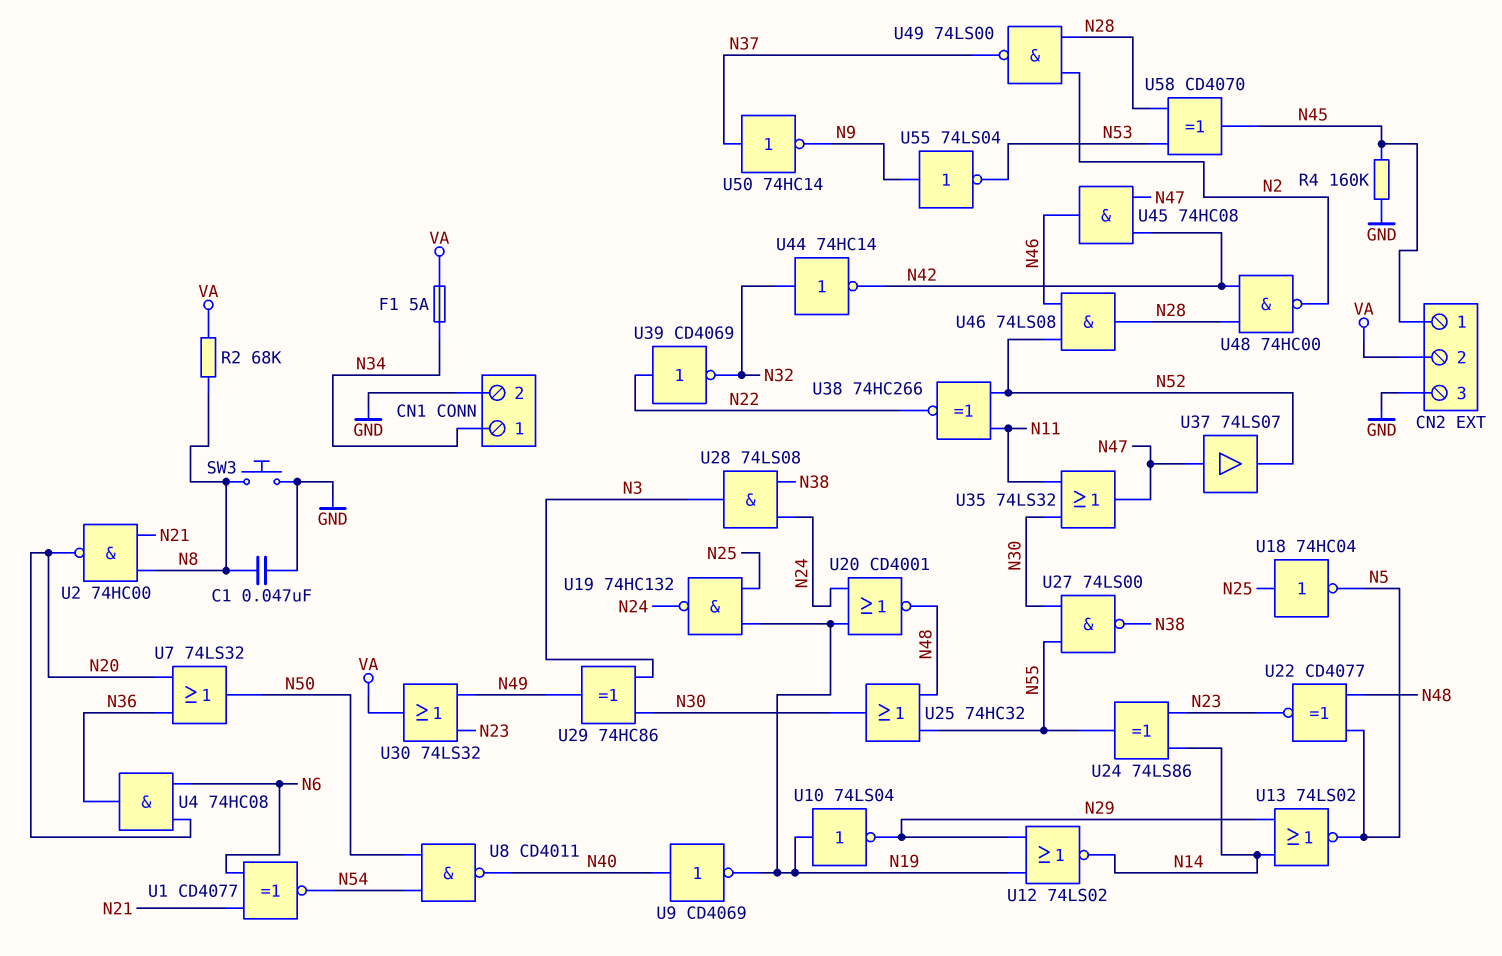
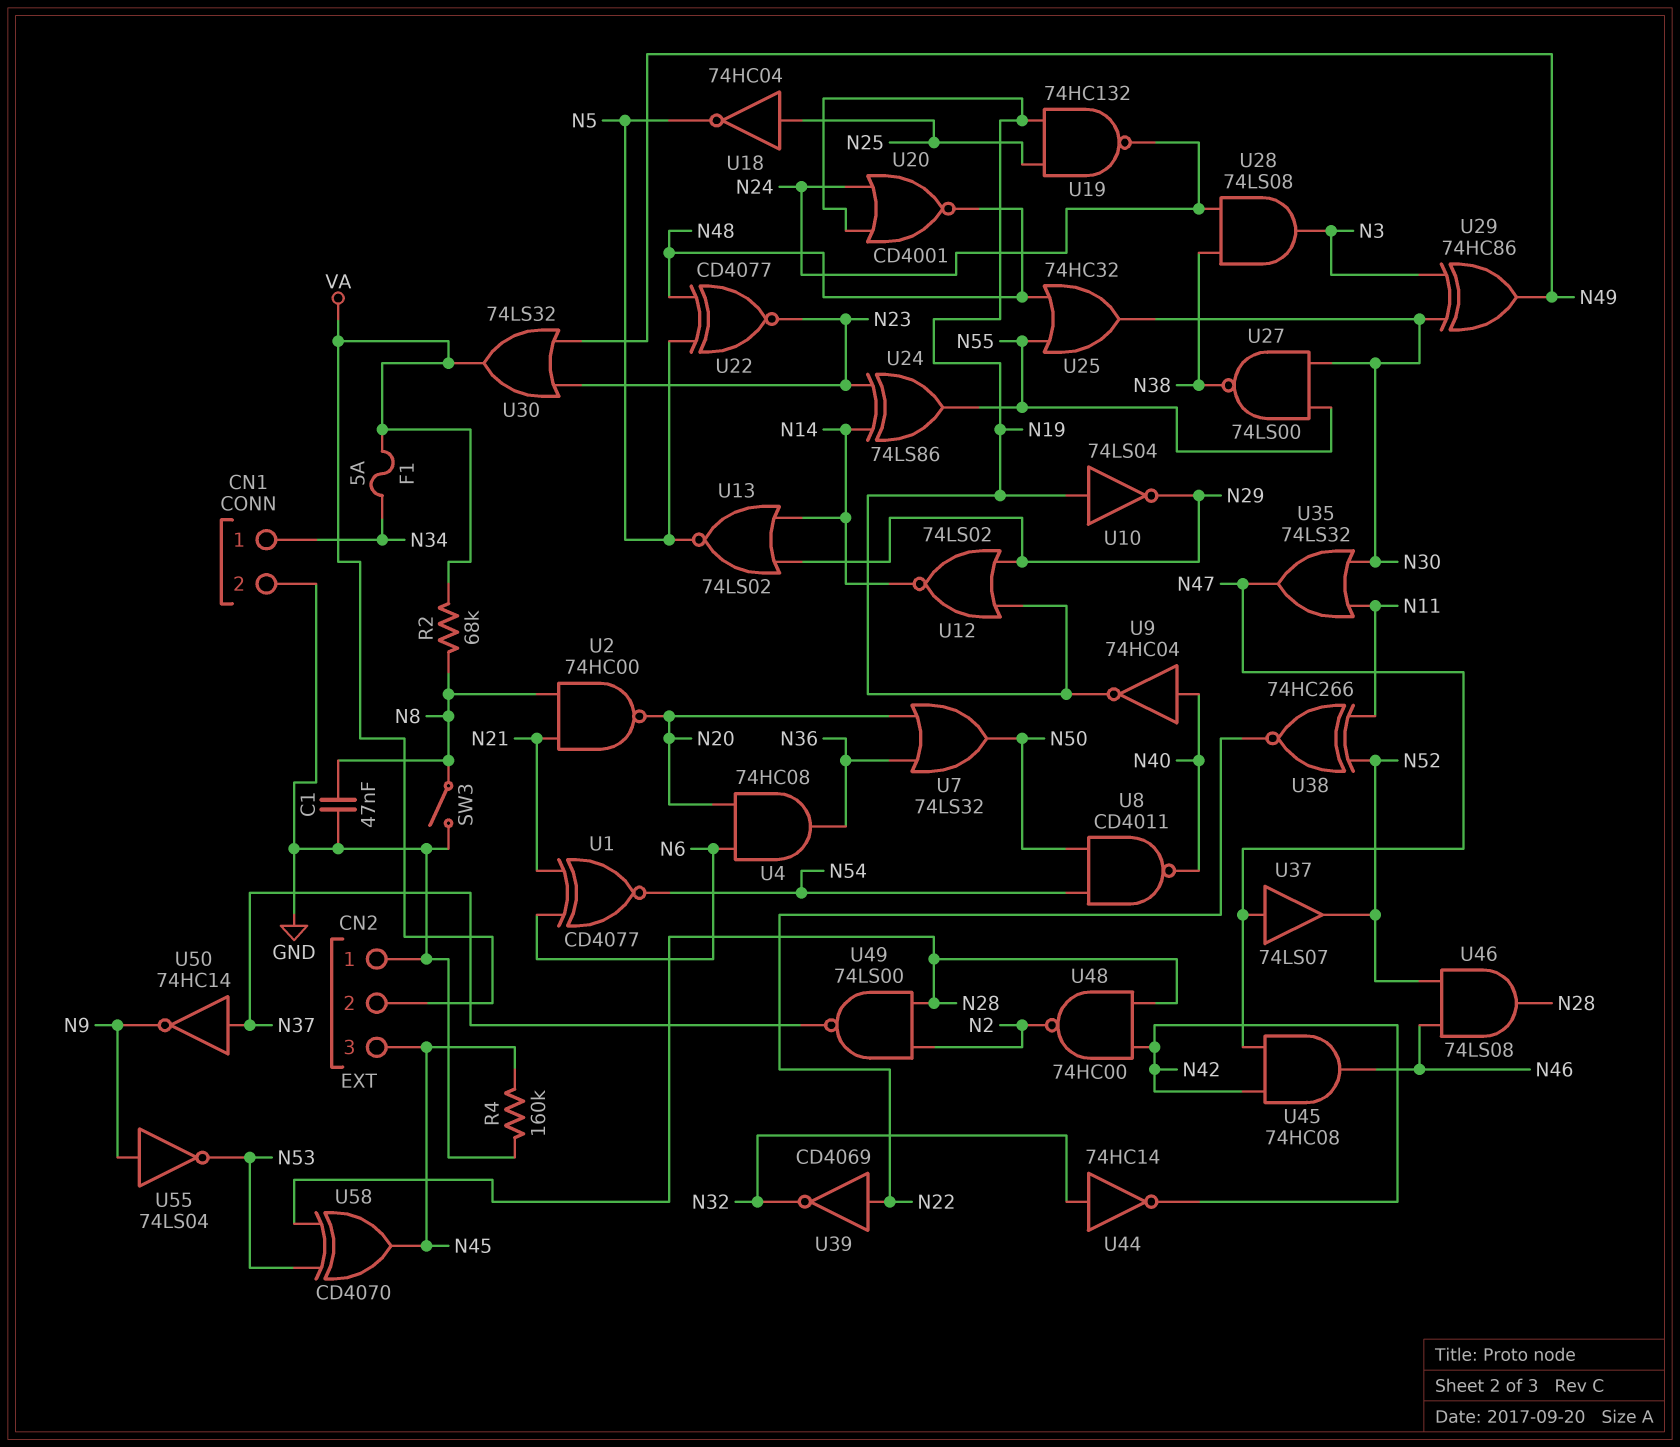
CN2 pin 1: N45 -> GND
CN2 pin 3: GND -> N45
SW3: button (GND, N8) -> switch (GND, N8)
U9: NOT CD4069 (in N40, out N19) -> NOT 74HC04 (in N40, out N19)

